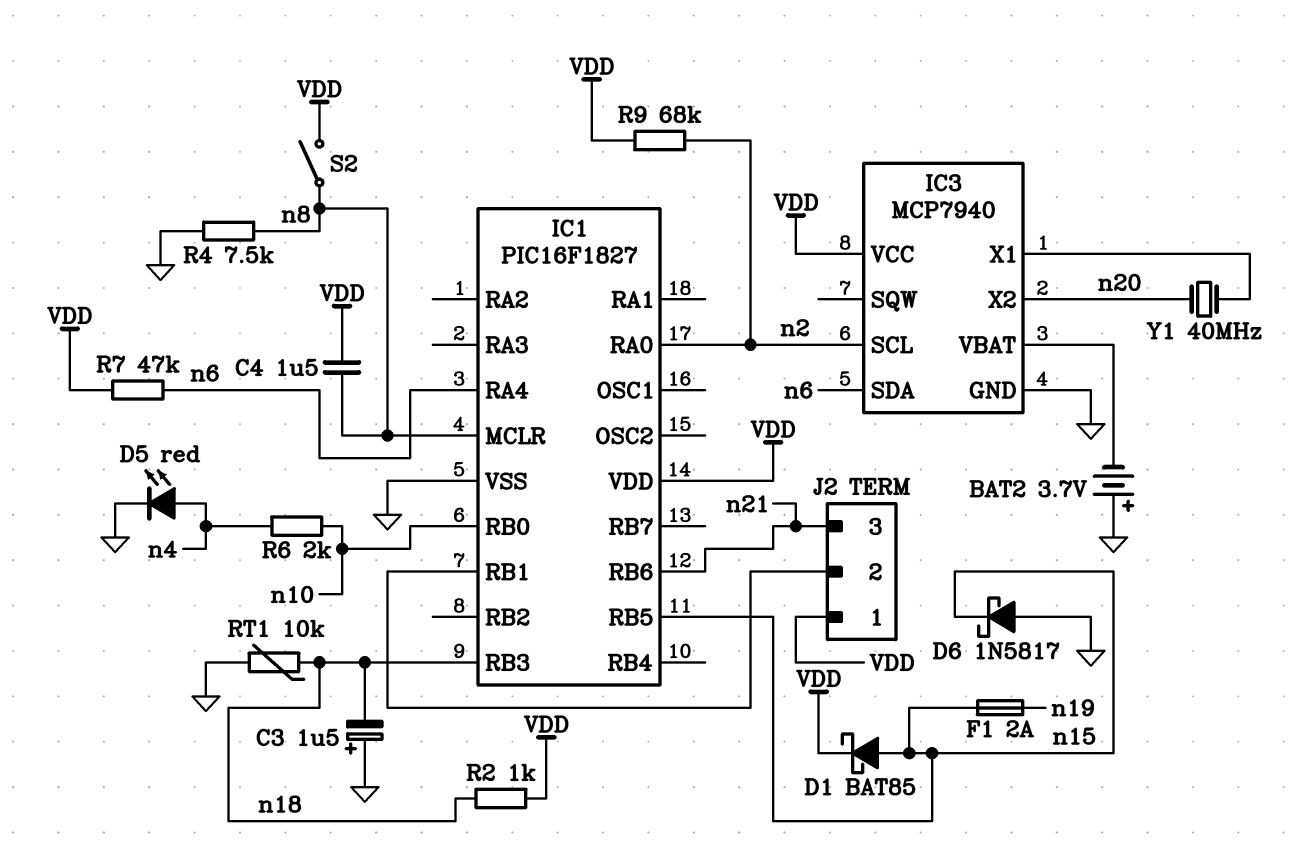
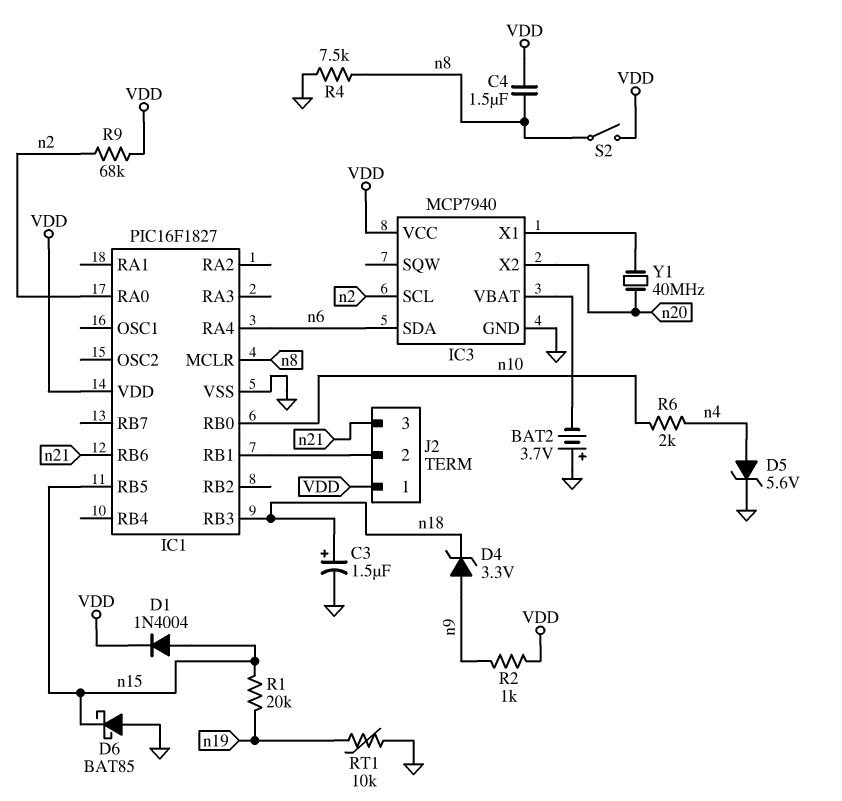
C3: 1.5uF (plus GND, minus n18) -> 1.5uF (plus n18, minus GND)
D1: schottky BAT85 (A n15, K VDD) -> diode 1N4004 (A n15, K VDD)
D4: none -> zener 3.3V (A n9, K n18)
D5: LED red (A n4, K GND) -> zener 5.6V (A n4, K GND)
D6: schottky 1N5817 (A GND, K n15) -> schottky BAT85 (A GND, K n15)
F1: 2A (n15, n19) -> none
R1: none -> 20k (n15, n19)
R2: 1k (VDD, n18) -> 1k (VDD, n9)
R7: 47k (VDD, n6) -> none
RT1: 10k (GND, n18) -> 10k (GND, n19)

